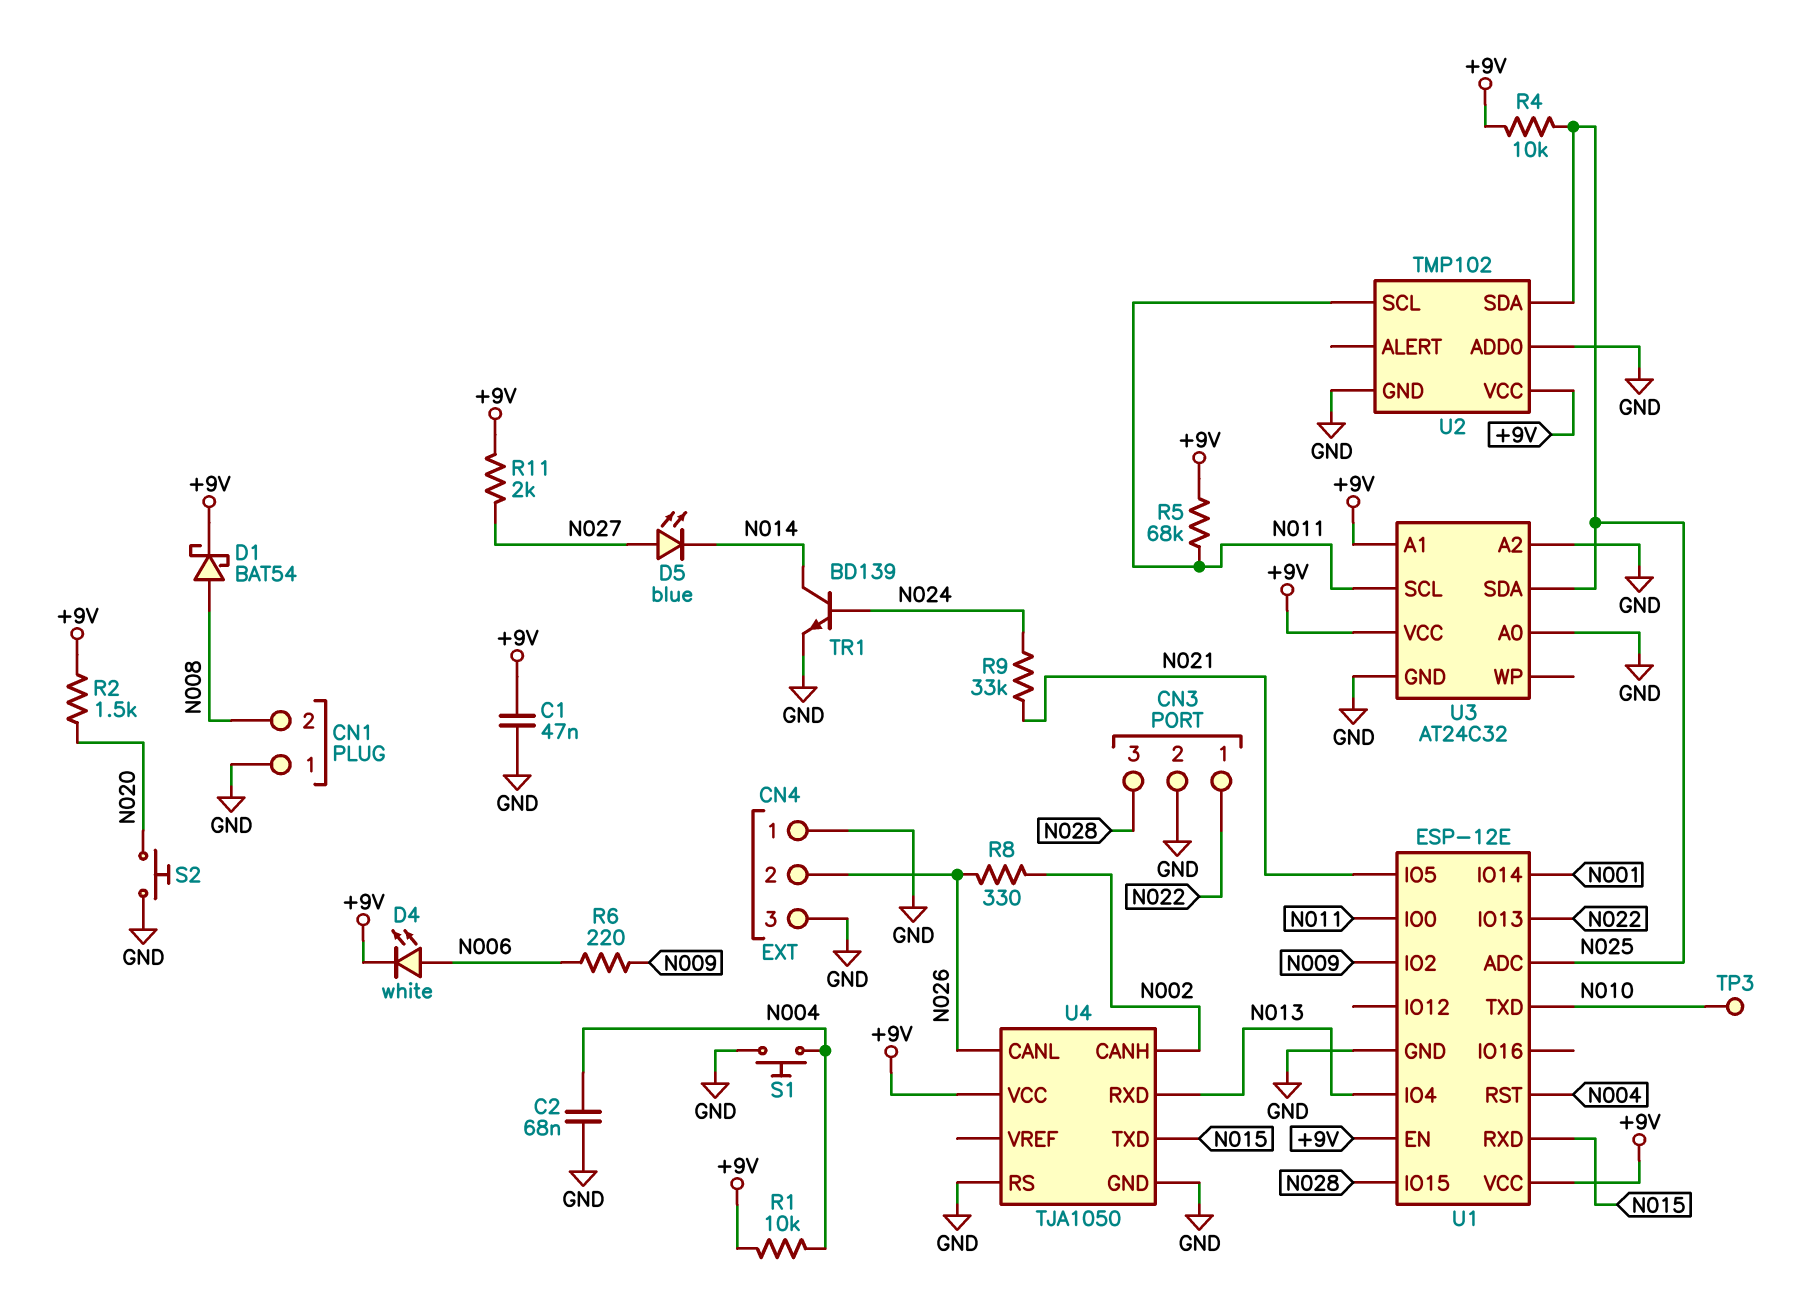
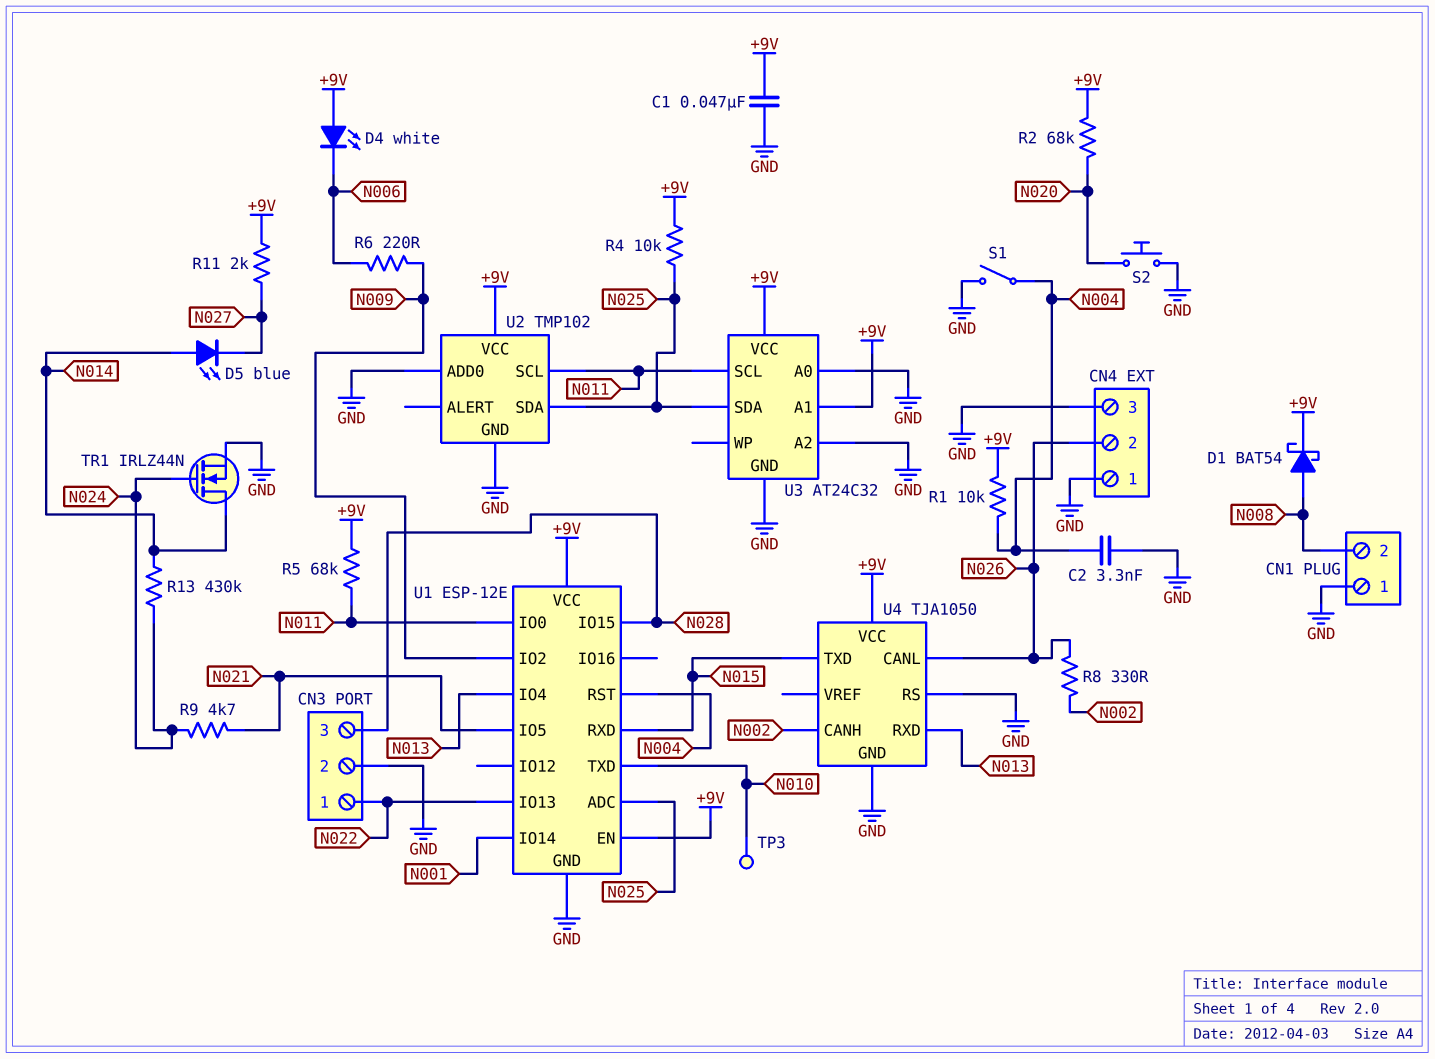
C2: 68nF (GND, N004) -> 3.3nF (GND, N004)
D4: LED white (A N006, K +9V) -> LED white (A +9V, K N006)
D5: LED blue (A N027, K N014) -> LED blue (A N014, K N027)
R2: 1.5k (+9V, N020) -> 68k (+9V, N020)
R9: 33k (N021, N024) -> 4.7k (N021, N024)
R13: none -> 430k (N014, N024)
S1: button (GND, N004) -> switch (GND, N004)
TR1: NPN BD139 (B N024, C N014, E GND) -> NMOS IRLZ44N (G N024, D N014, S GND)

